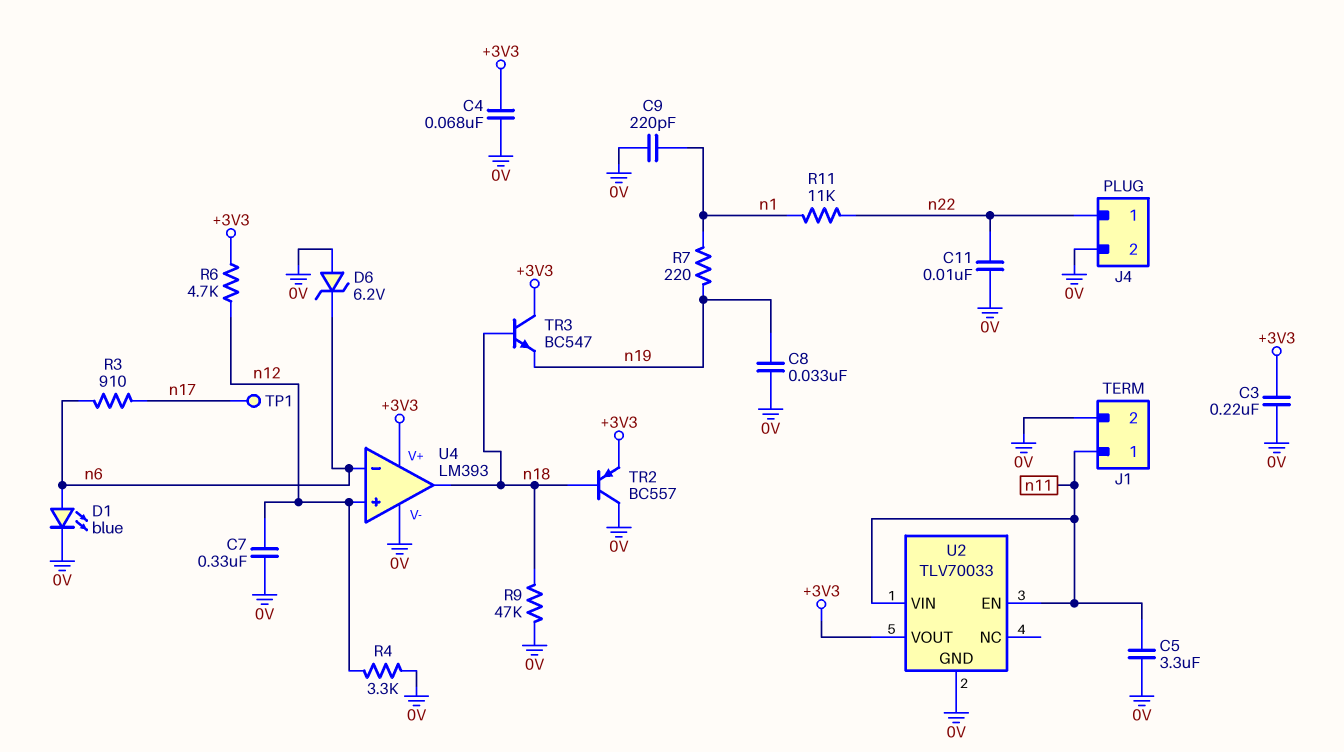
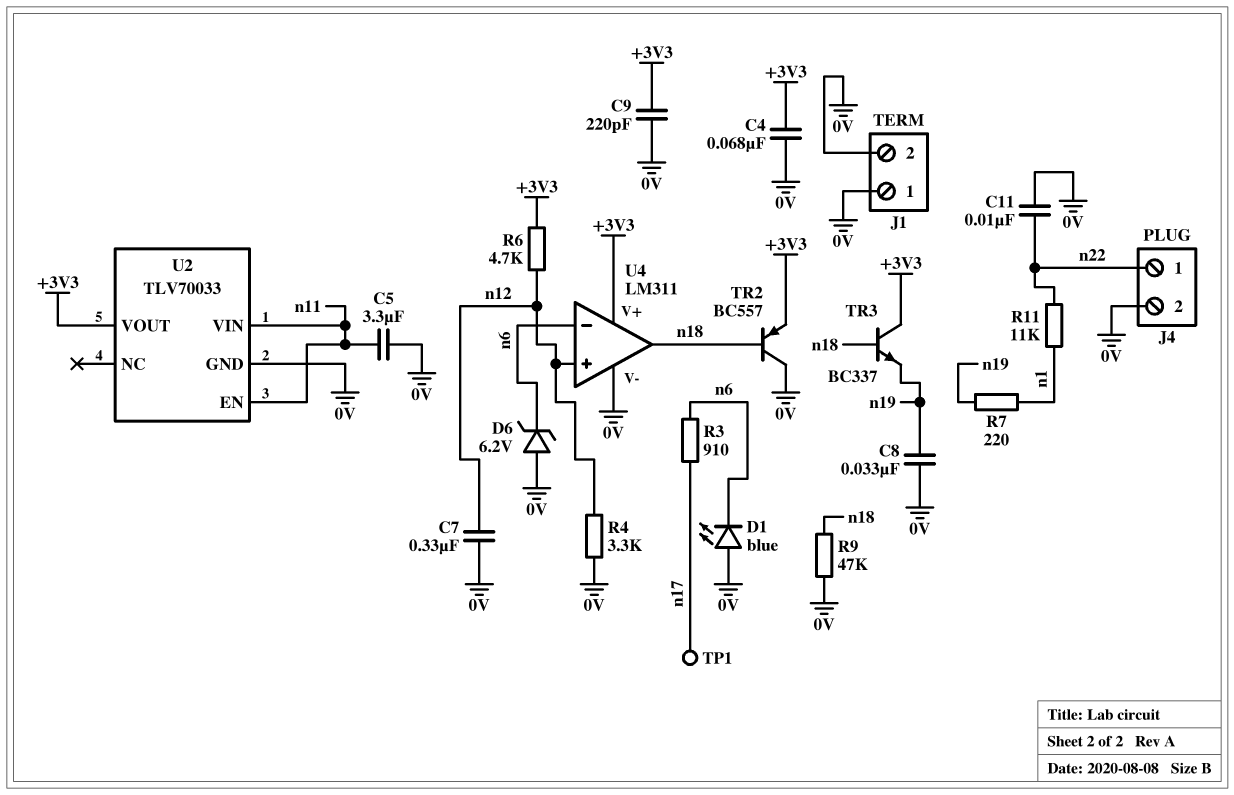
C3: 220nF (+3V3, 0V) -> none
C9: 220pF (0V, n1) -> 220pF (+3V3, 0V)
D1: LED blue (A n6, K 0V) -> LED blue (A 0V, K n6)
J1 pin 1: n11 -> 0V
TR3: NPN BC547 (B n18, C +3V3, E n19) -> NPN BC337 (B n18, C +3V3, E n19)
U4: LM393 -> LM311

